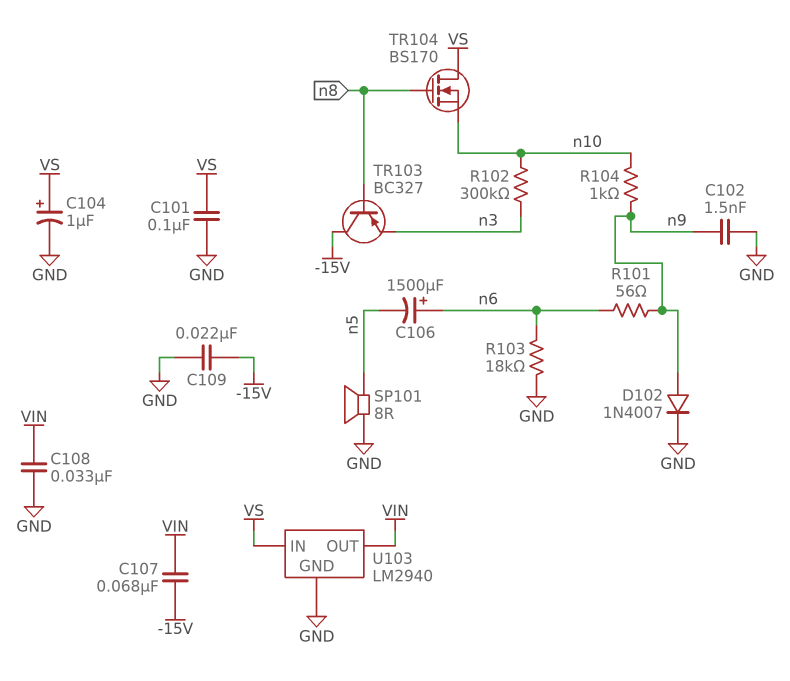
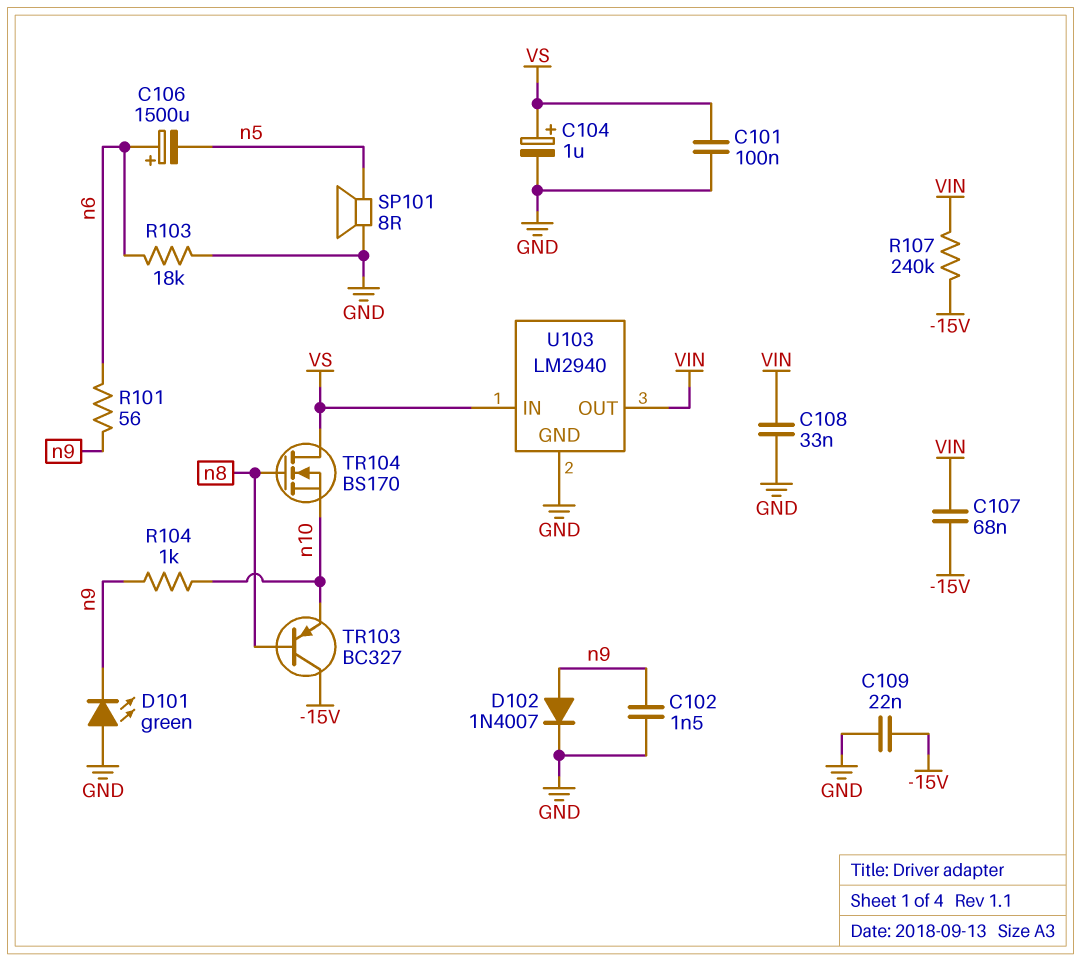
D101: none -> LED green (A GND, K n9)
R102: 300k (n3, n10) -> none
R107: none -> 240k (-15V, VIN)
TR103: PNP BC327 (B n8, C -15V, E n3) -> PNP BC327 (B n8, C -15V, E n10)

